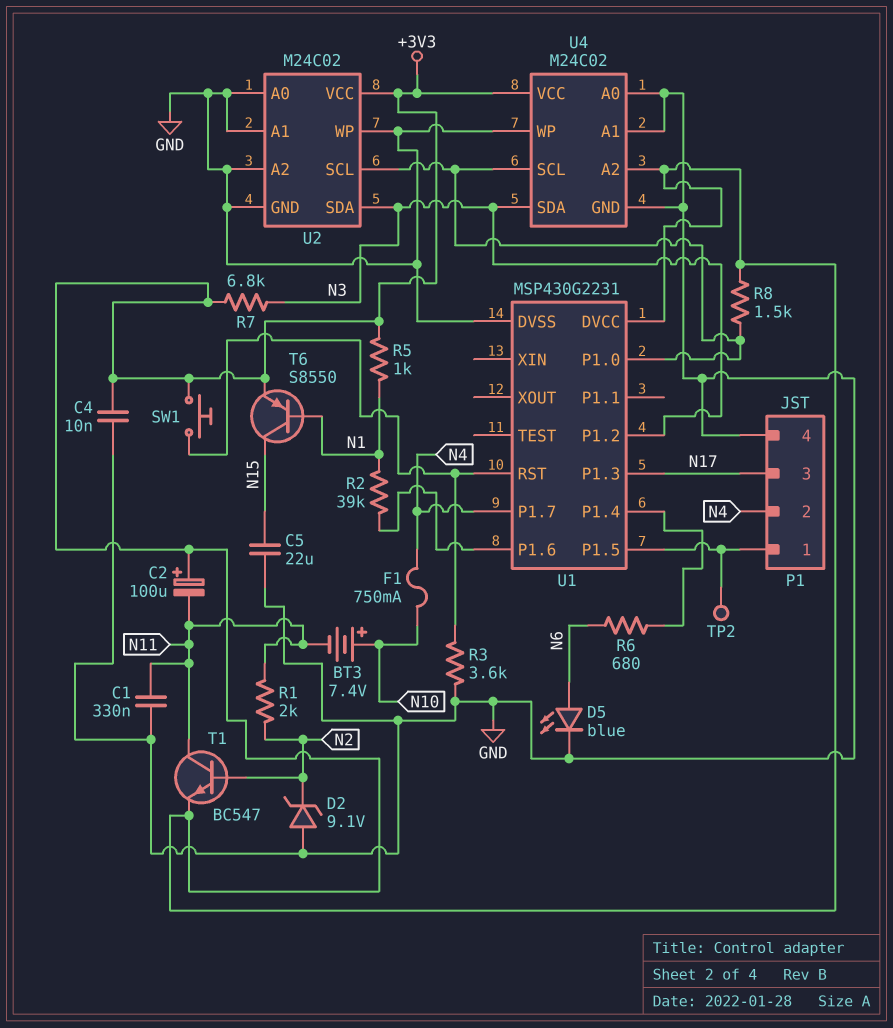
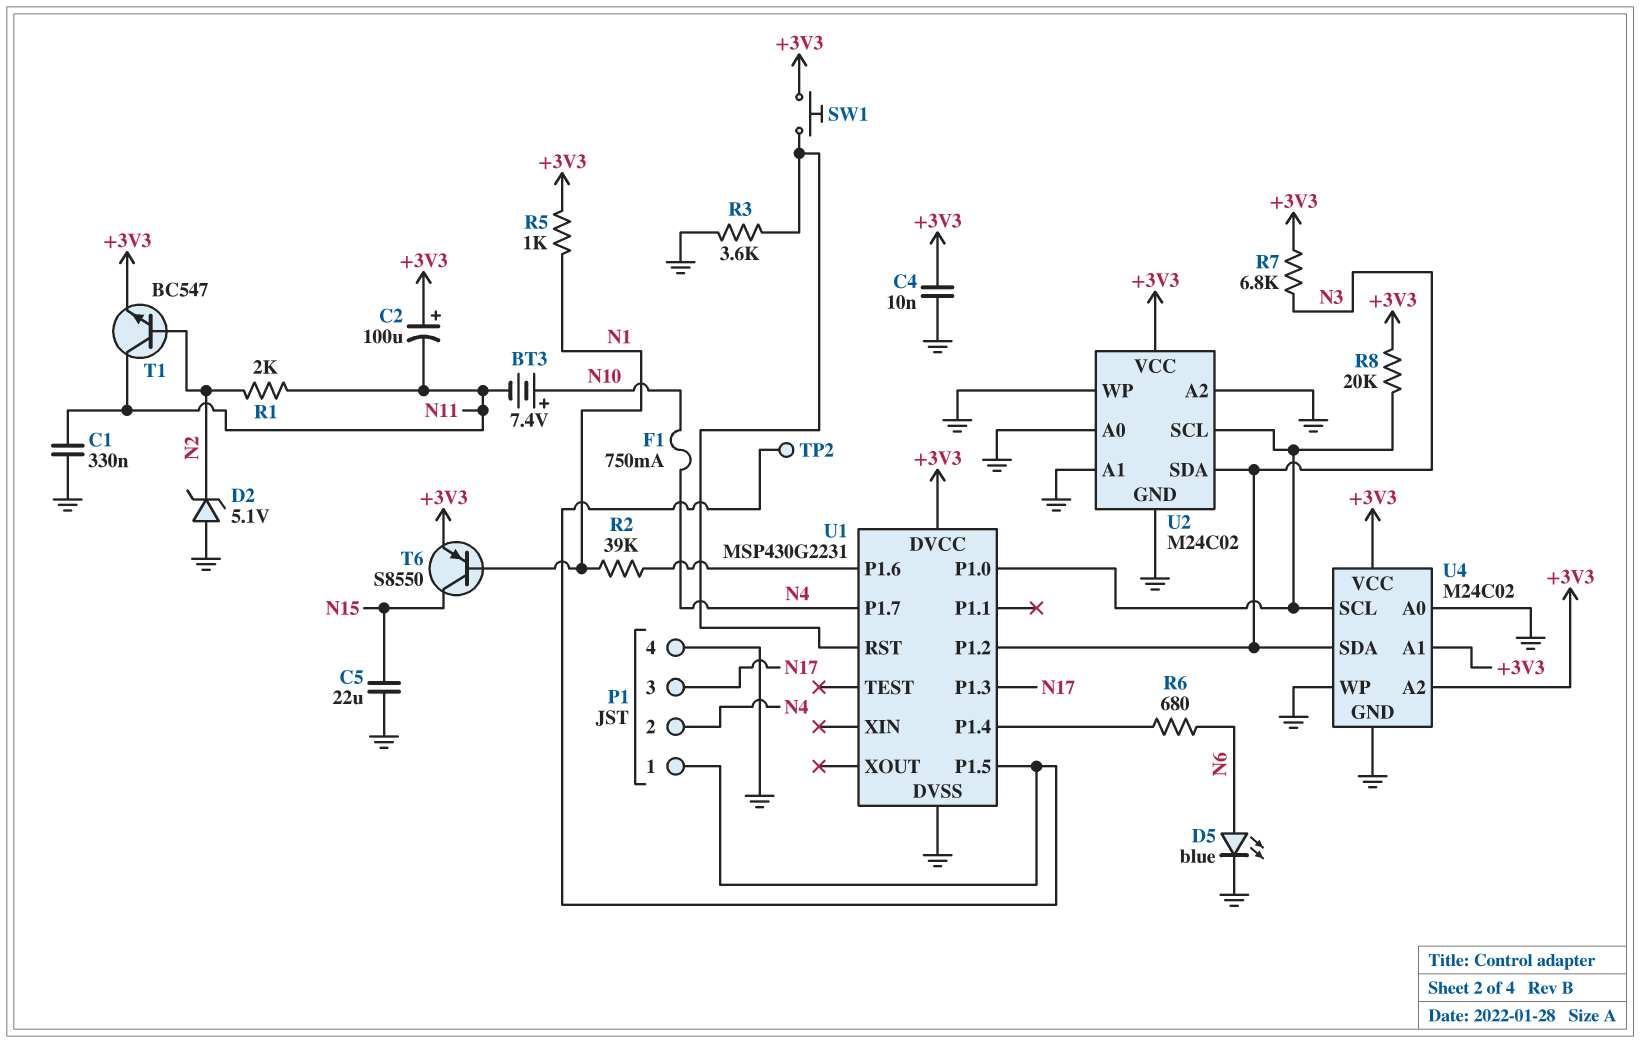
D2: zener 9.1V (A GND, K N2) -> zener 5.1V (A GND, K N2)
R8: 1.5k (+3V3, U1/P1.0) -> 20k (+3V3, U1/P1.0)
U4 pin A1: GND -> +3V3

